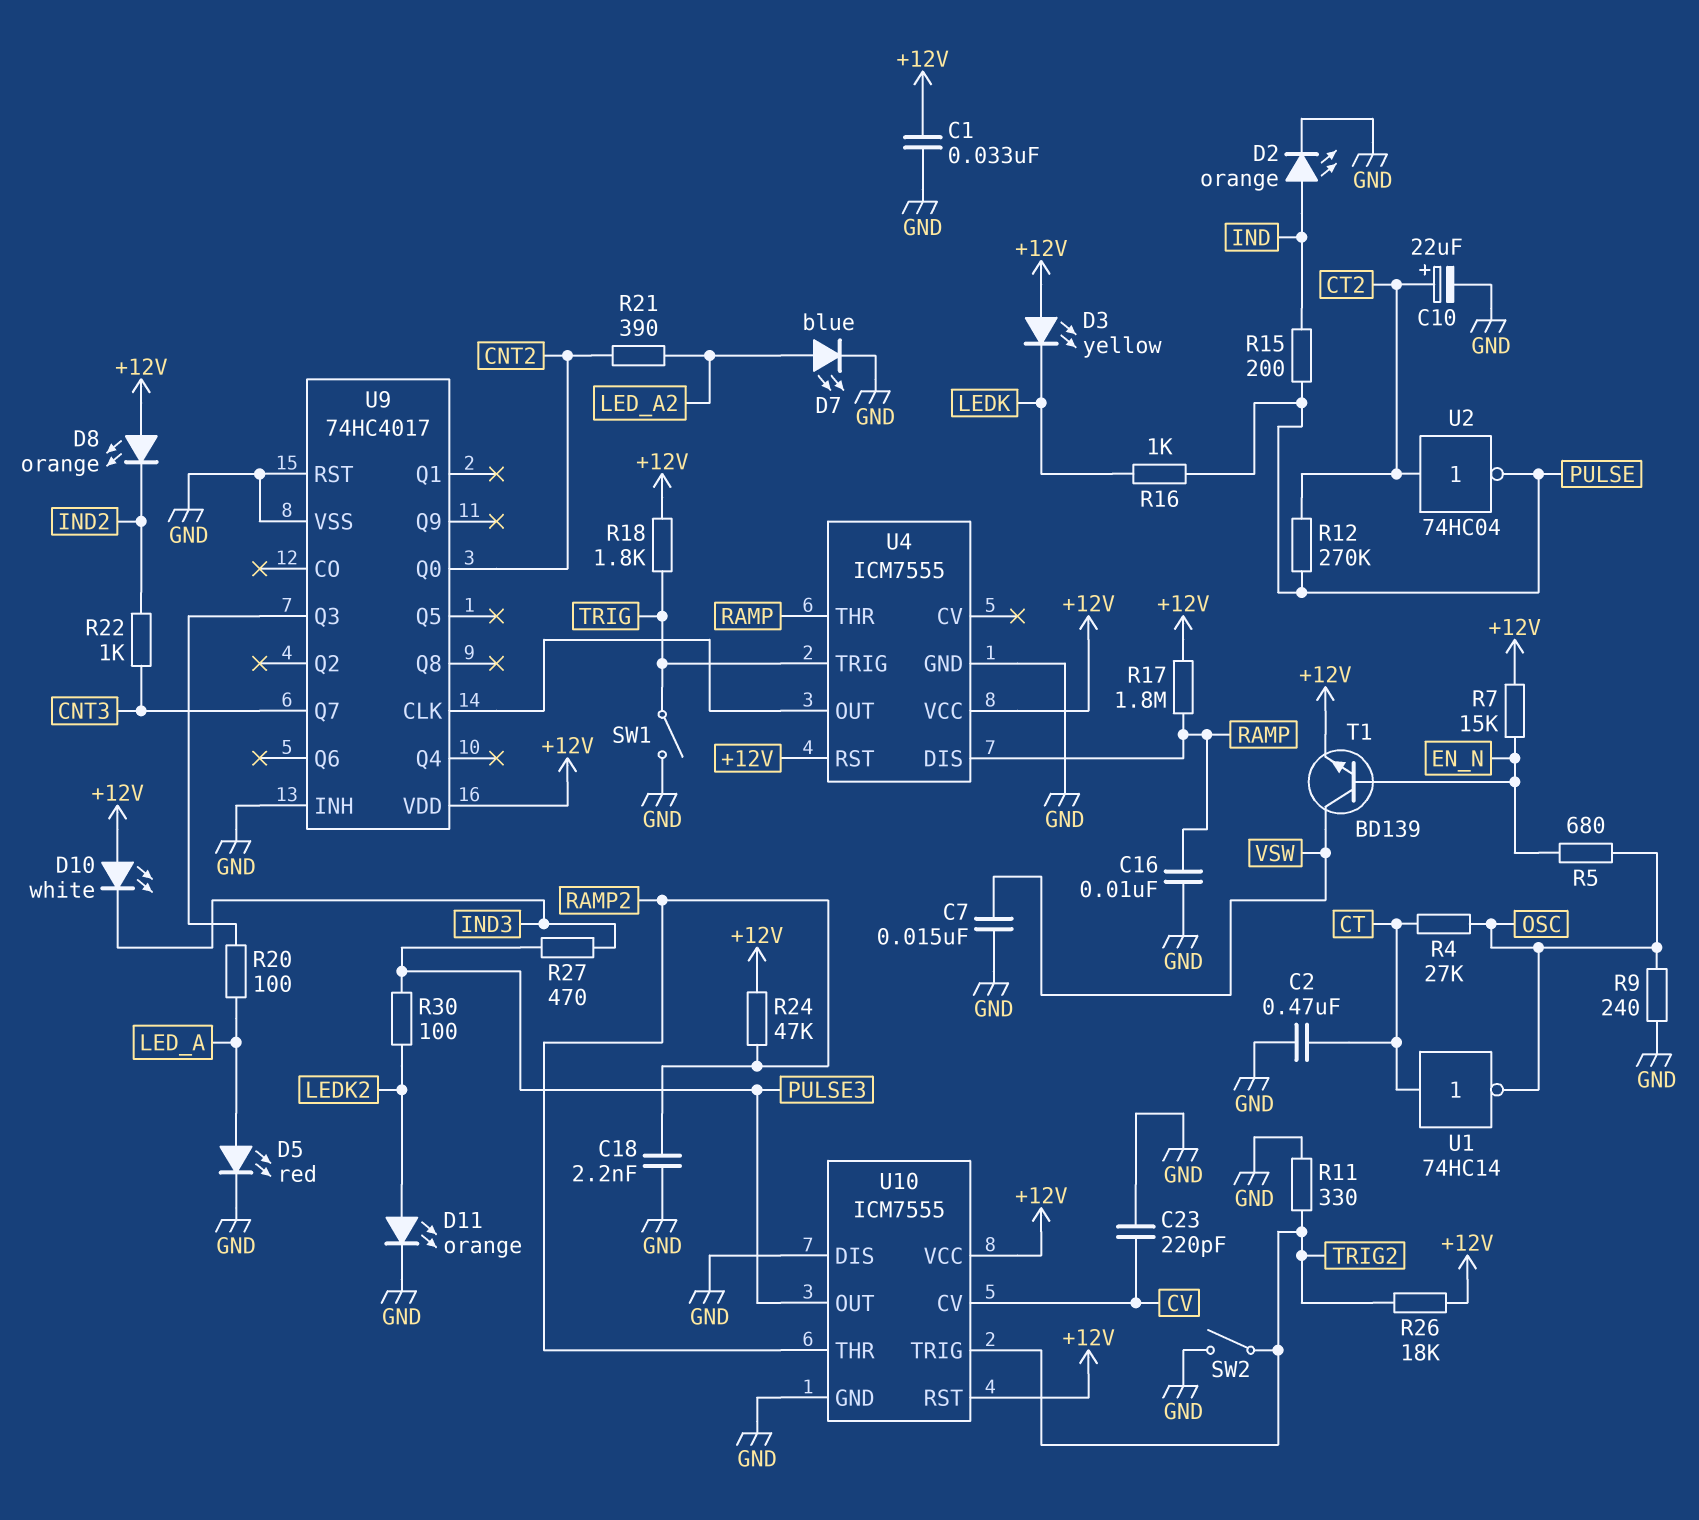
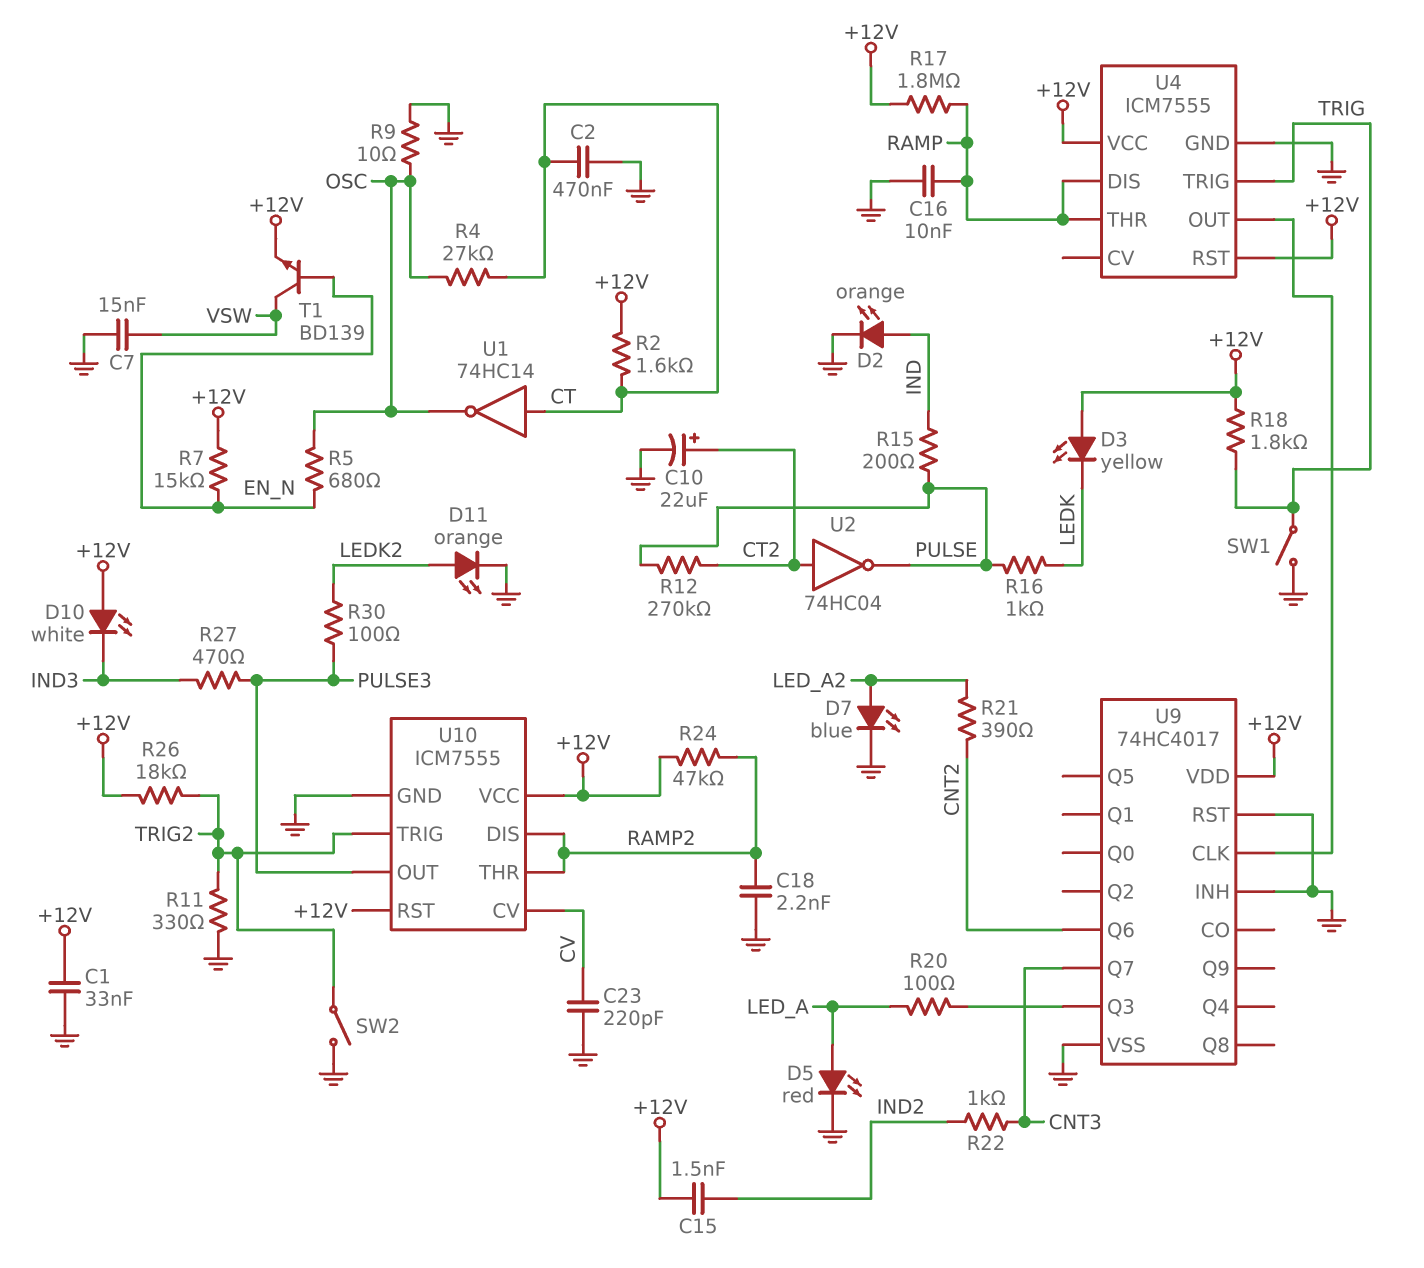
C15: none -> 1.5nF (+12V, IND2)
D8: LED orange (A +12V, K IND2) -> none
R2: none -> 1.6k (+12V, CT)
R9: 240 (GND, OSC) -> 10 (GND, OSC)
U9 pin Q0: CNT2 -> none
U9 pin Q6: none -> CNT2
U10 pin DIS: GND -> RAMP2

